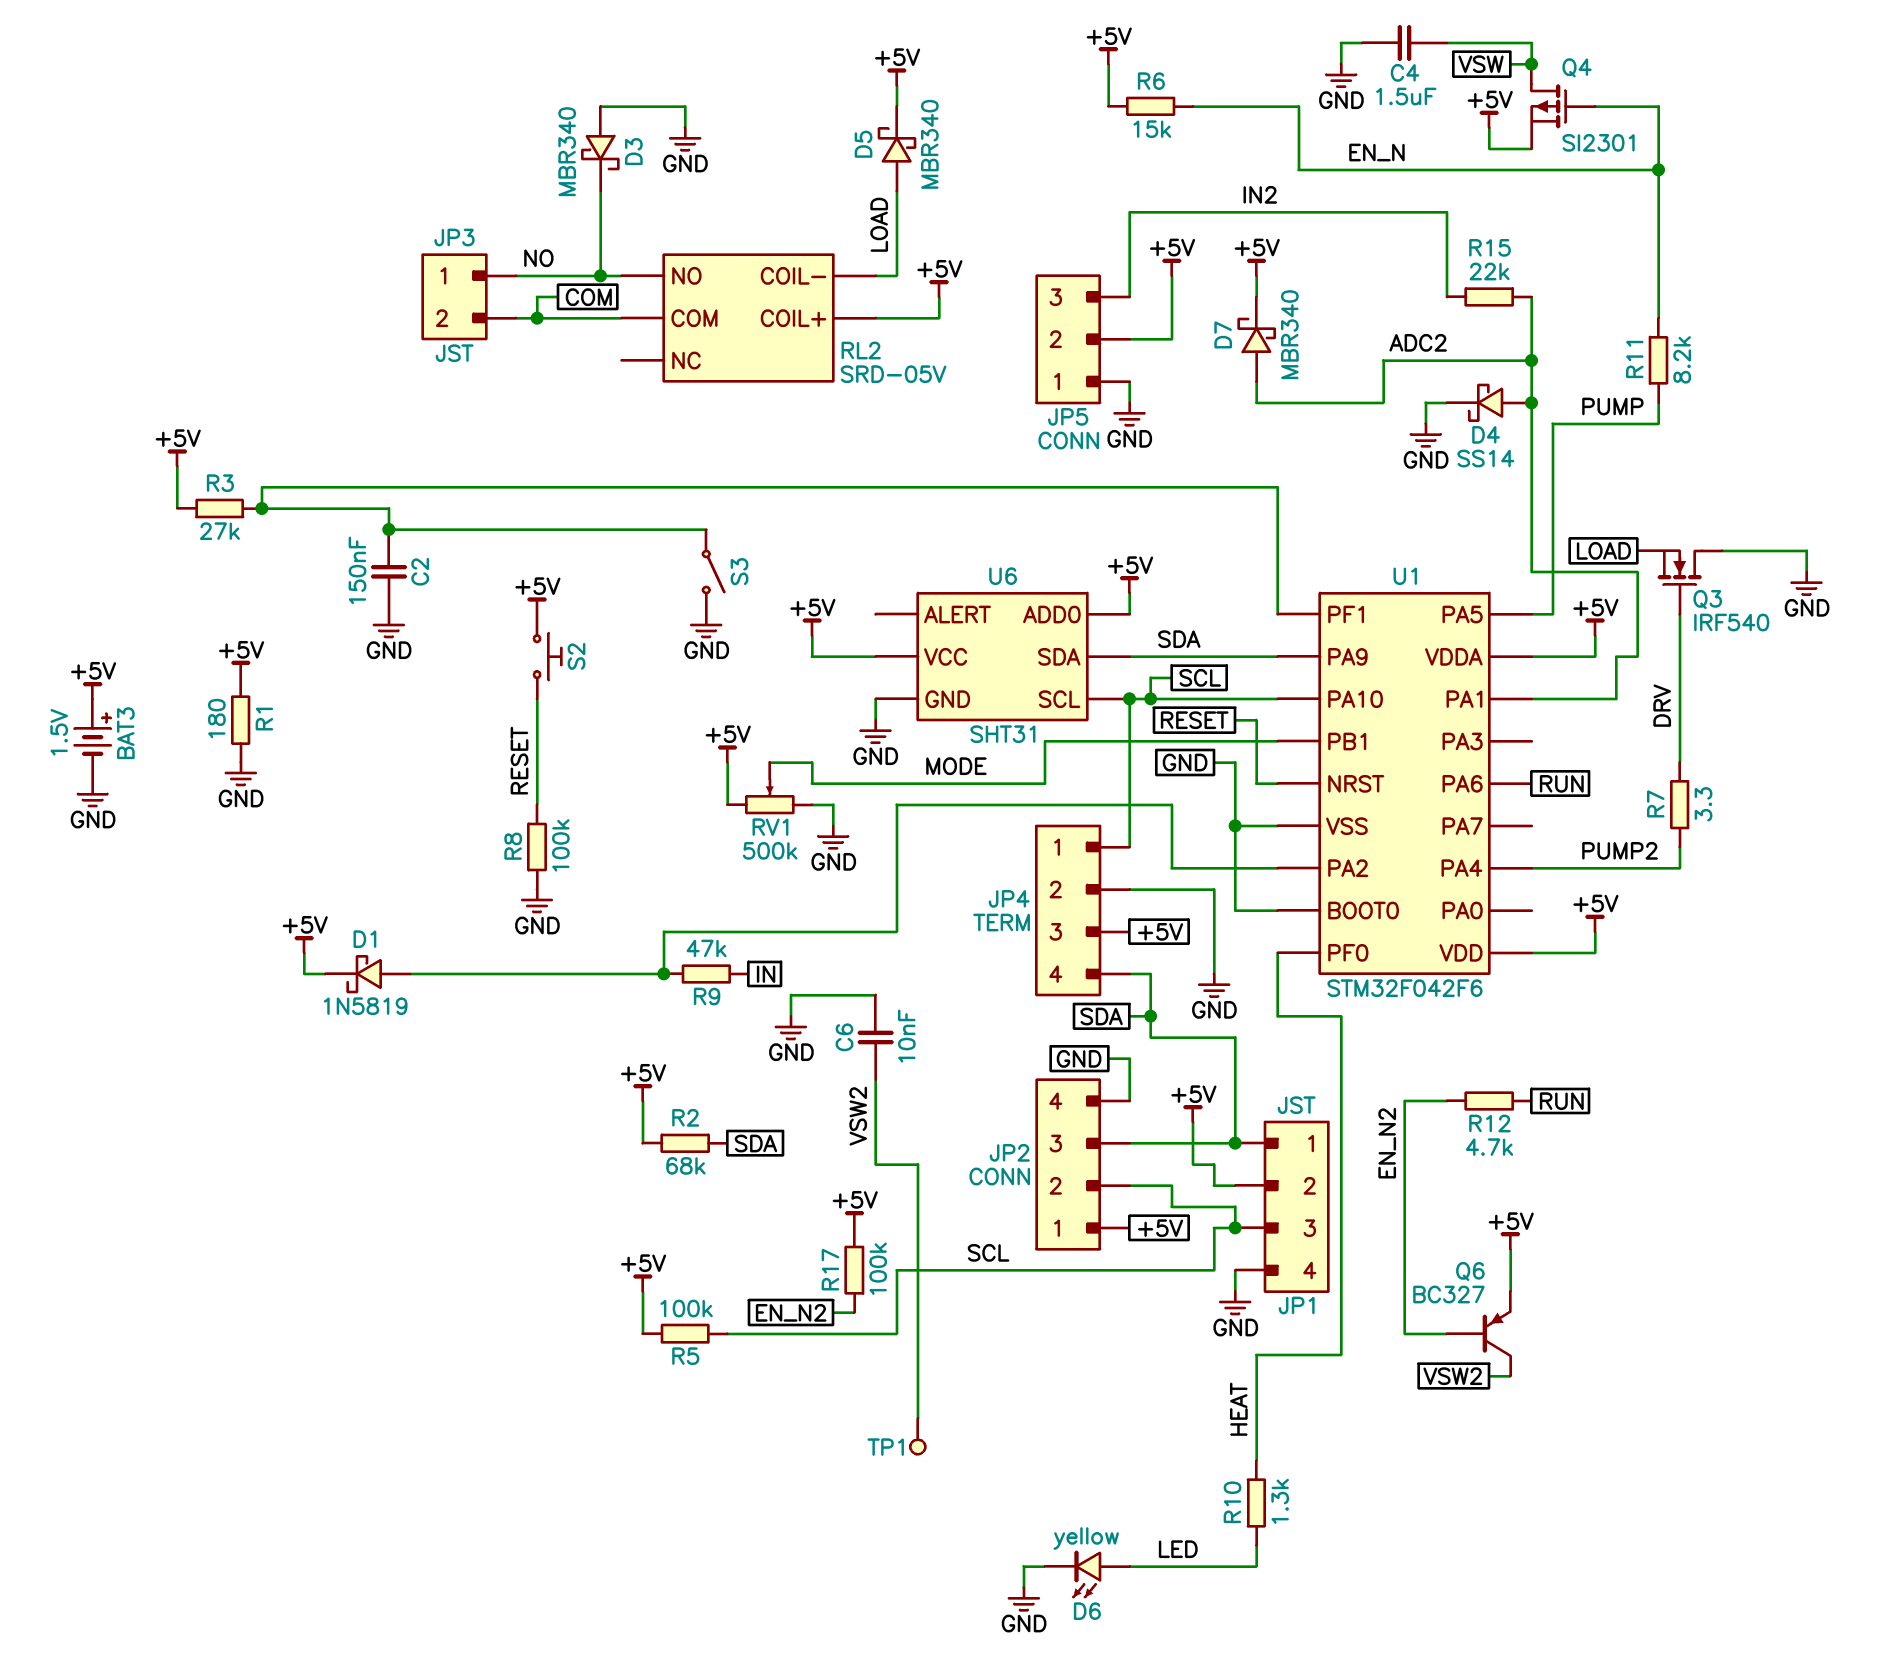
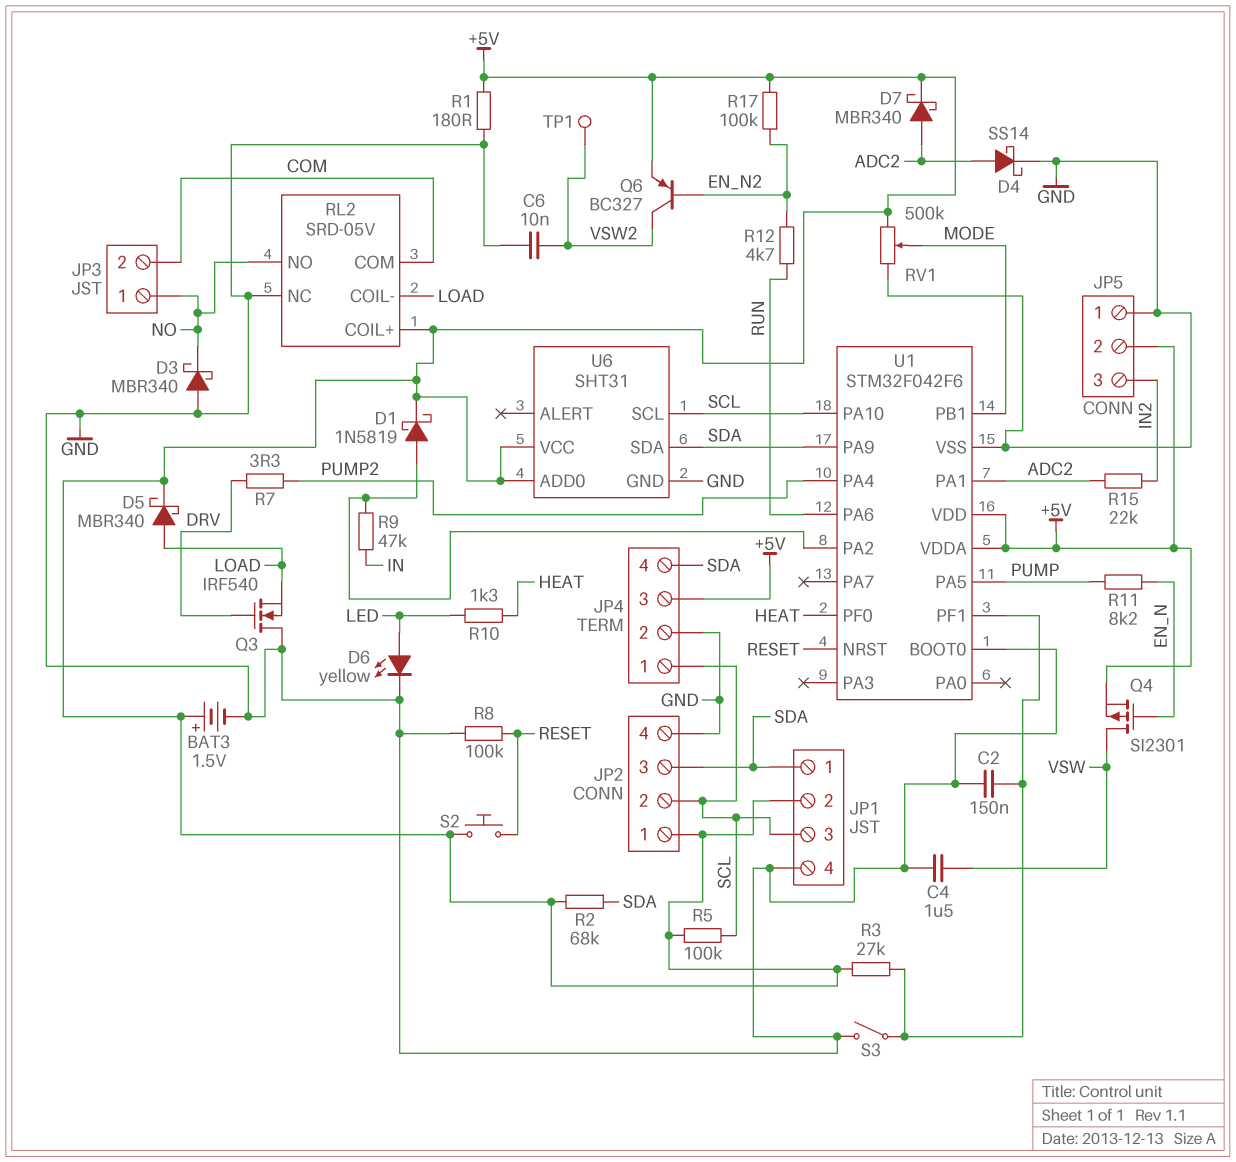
R6: 15k (+5V, EN_N) -> none
RL2 pin NC: none -> GND

